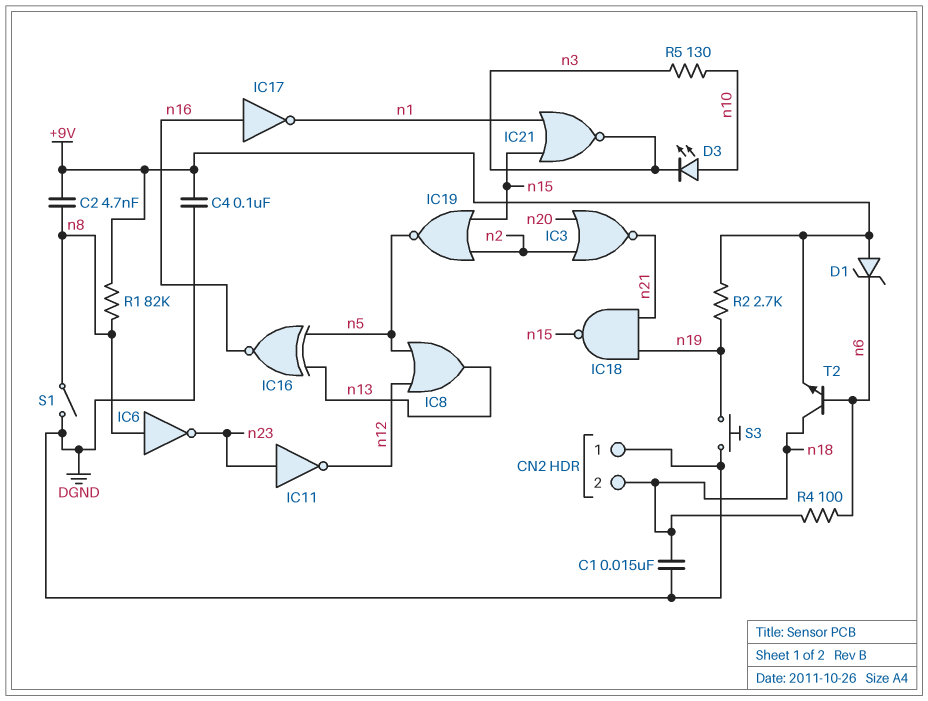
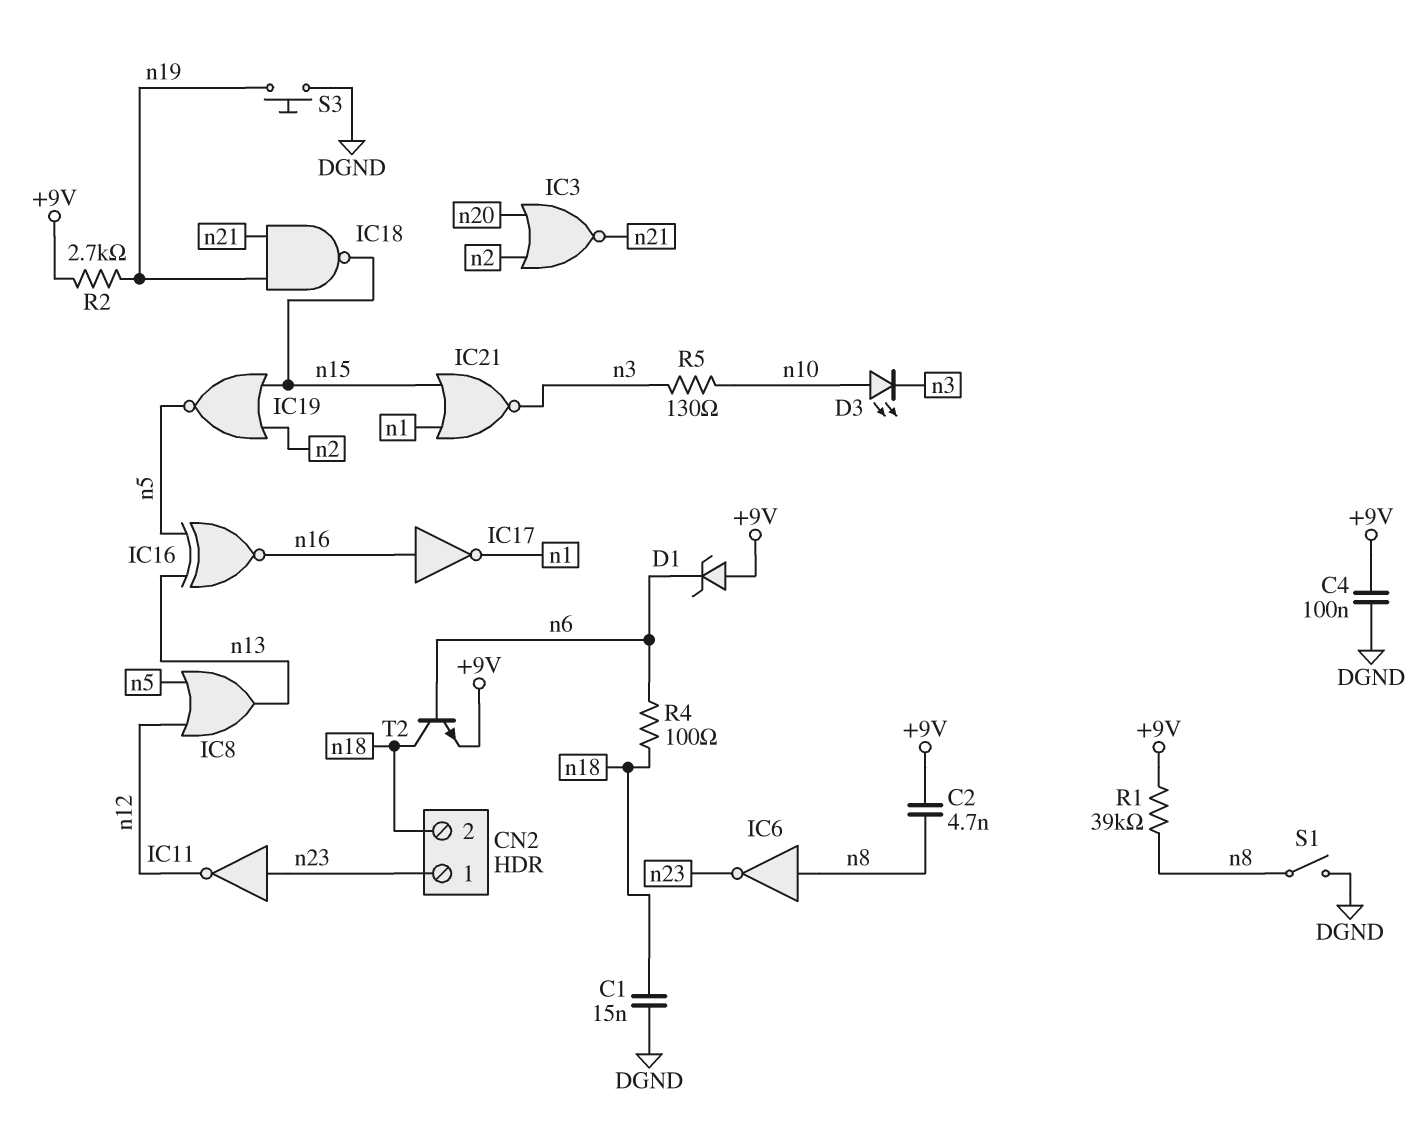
CN2 pin 1: DGND -> n23
R1: 82k (+9V, n8) -> 39k (+9V, n8)

